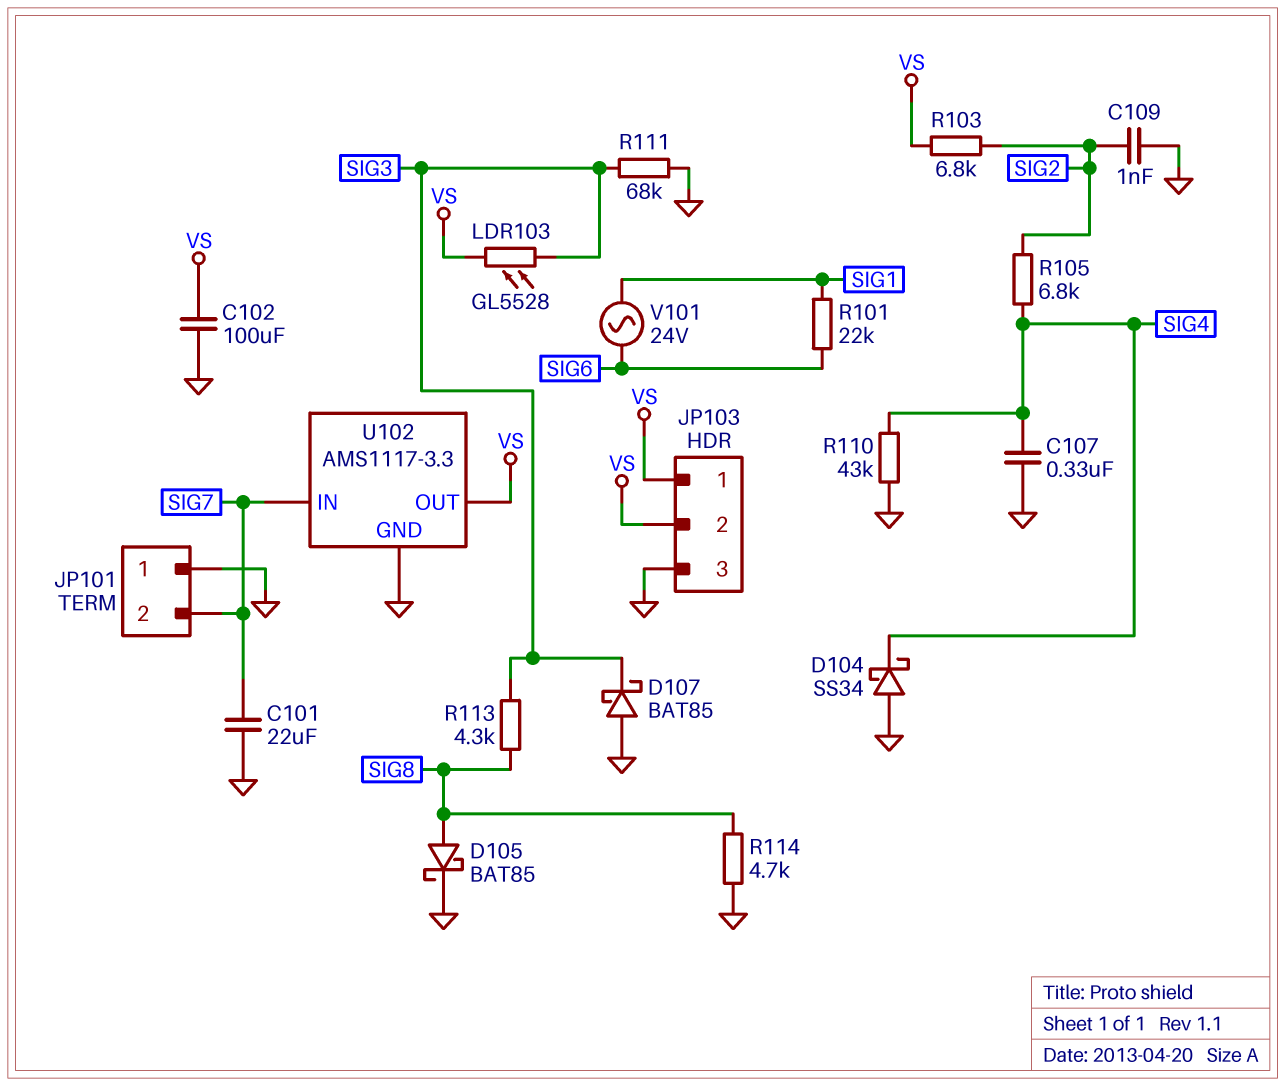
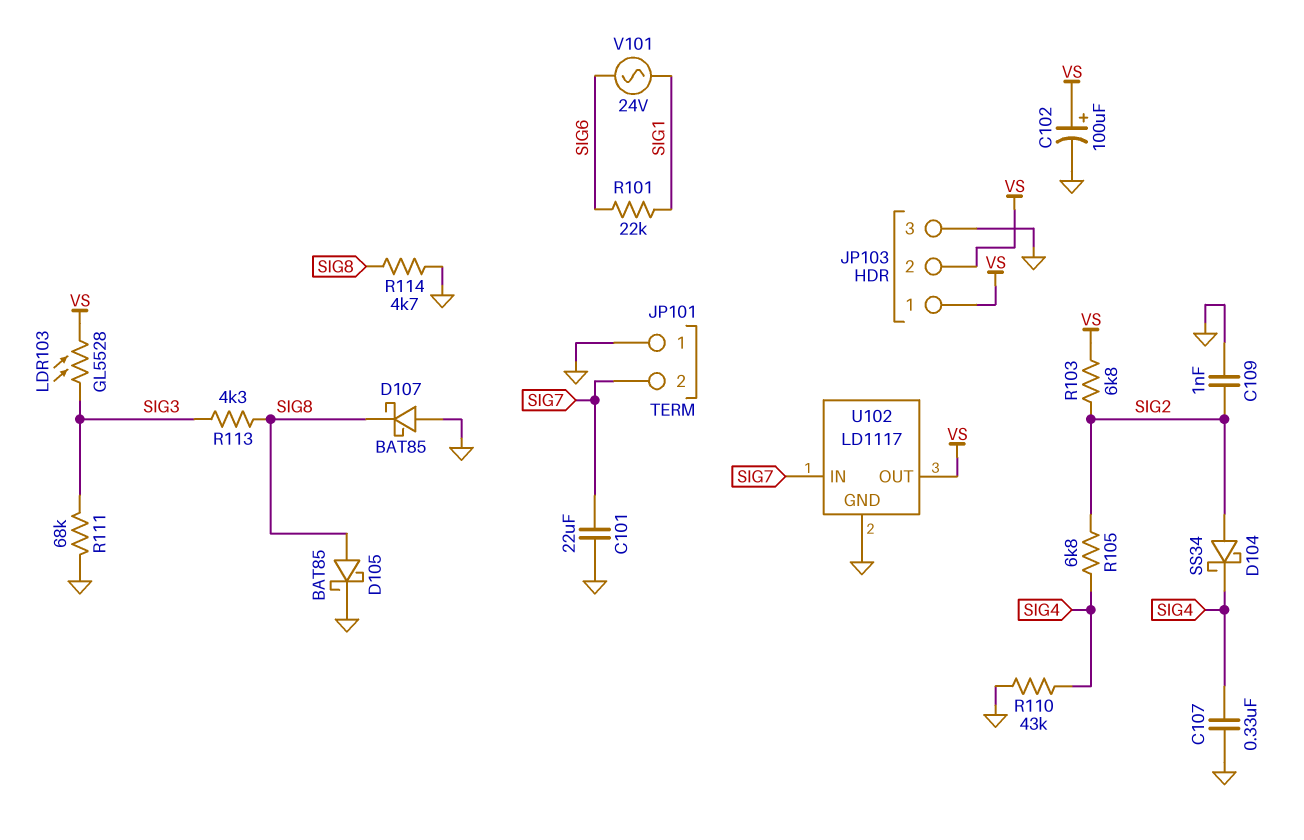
C102: 100uF (GND, VS) -> 100uF (plus VS, minus GND)
D104: schottky SS34 (A GND, K SIG4) -> schottky SS34 (A SIG2, K SIG4)
D107: schottky BAT85 (A GND, K SIG3) -> schottky BAT85 (A GND, K SIG8)
U102: AMS1117-3.3 -> LD1117

